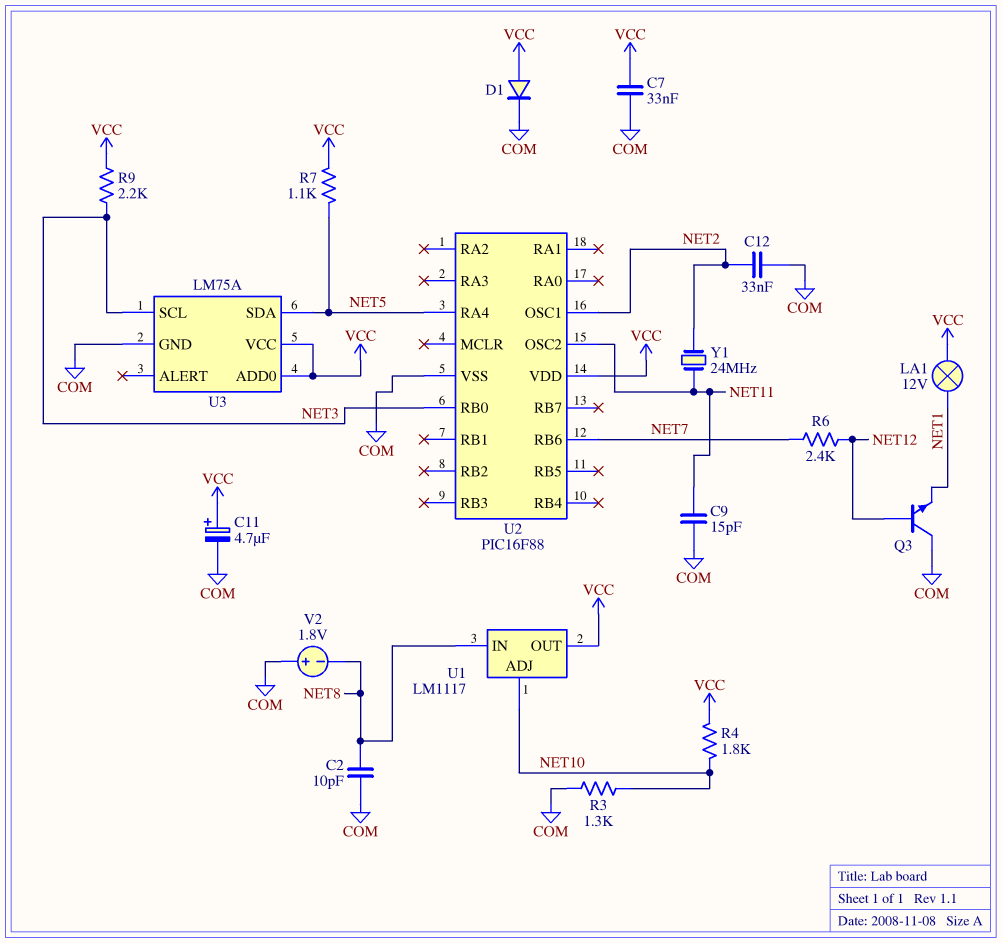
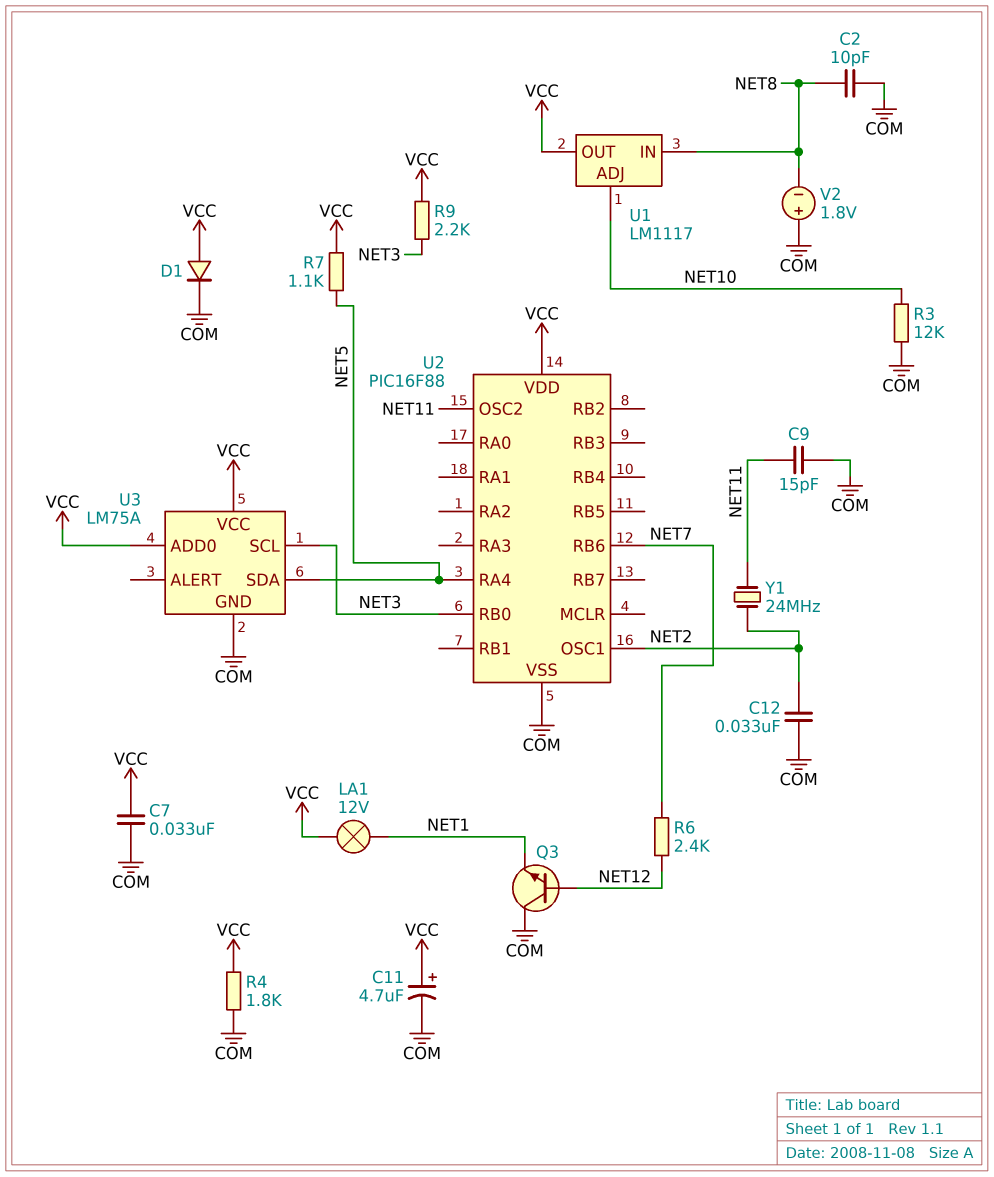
R3: 1.3k (COM, NET10) -> 12k (COM, NET10)
R4: 1.8k (NET10, VCC) -> 1.8k (COM, VCC)

